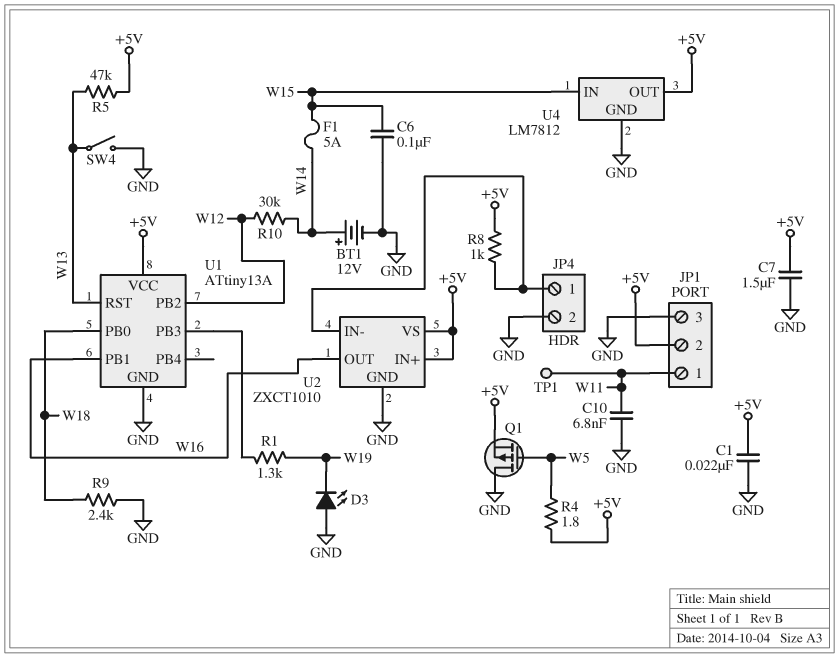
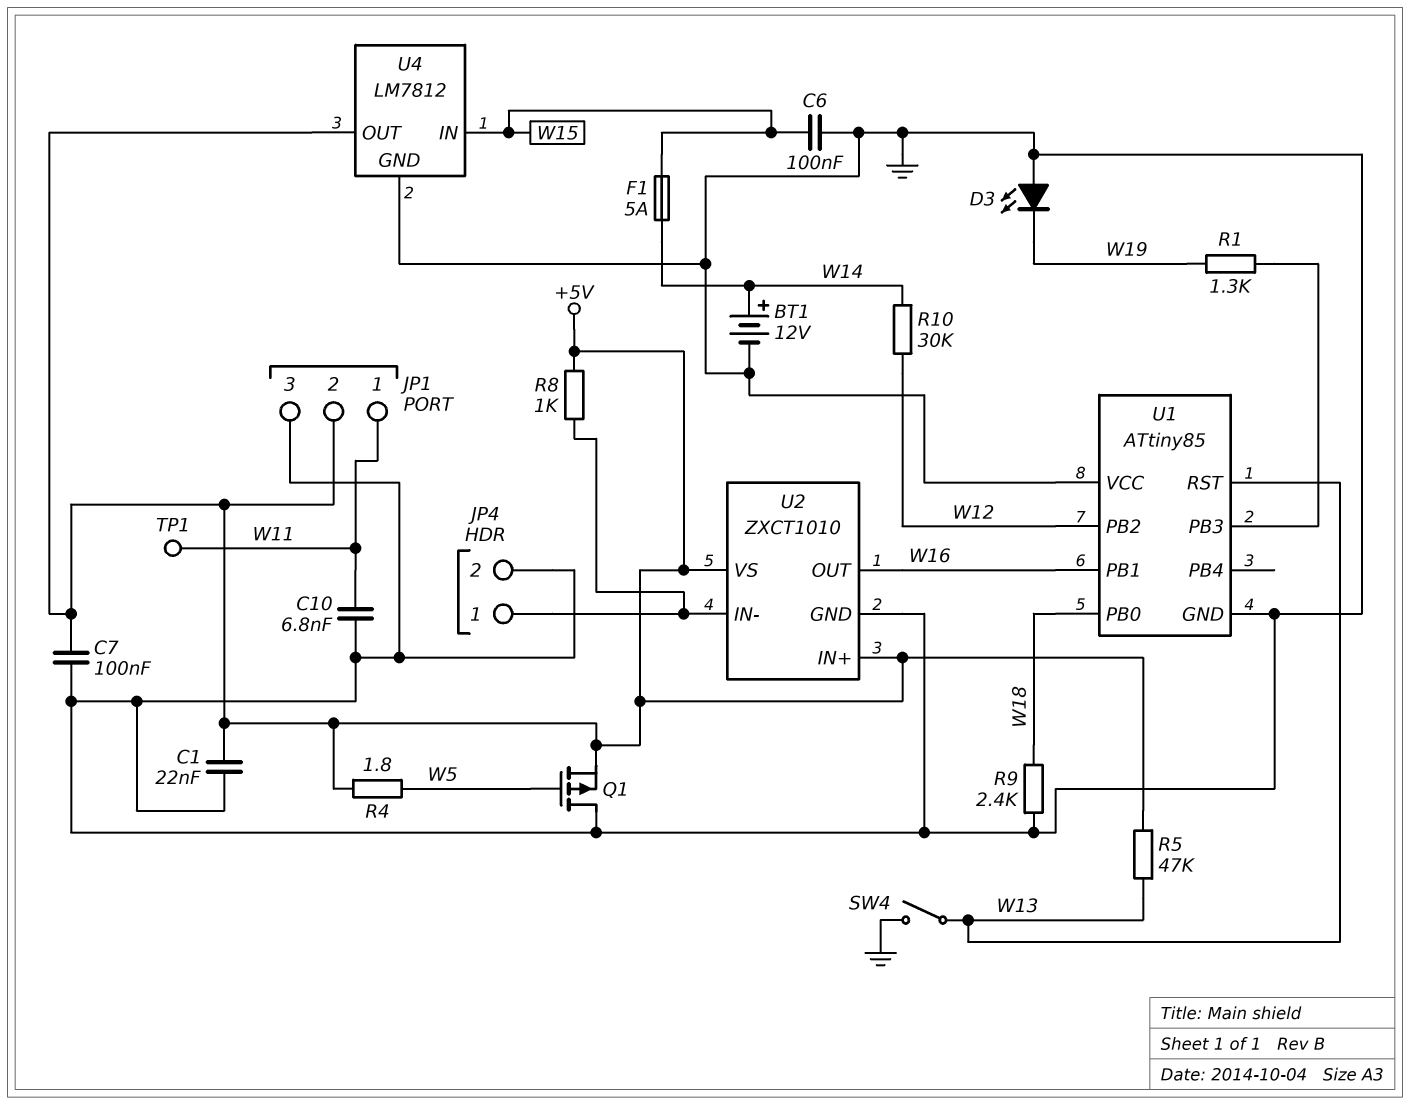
C7: 1.5uF (+5V, GND) -> 100nF (+5V, GND)
U1: ATtiny13A -> ATtiny85
U1 pin VCC: +5V -> GND

